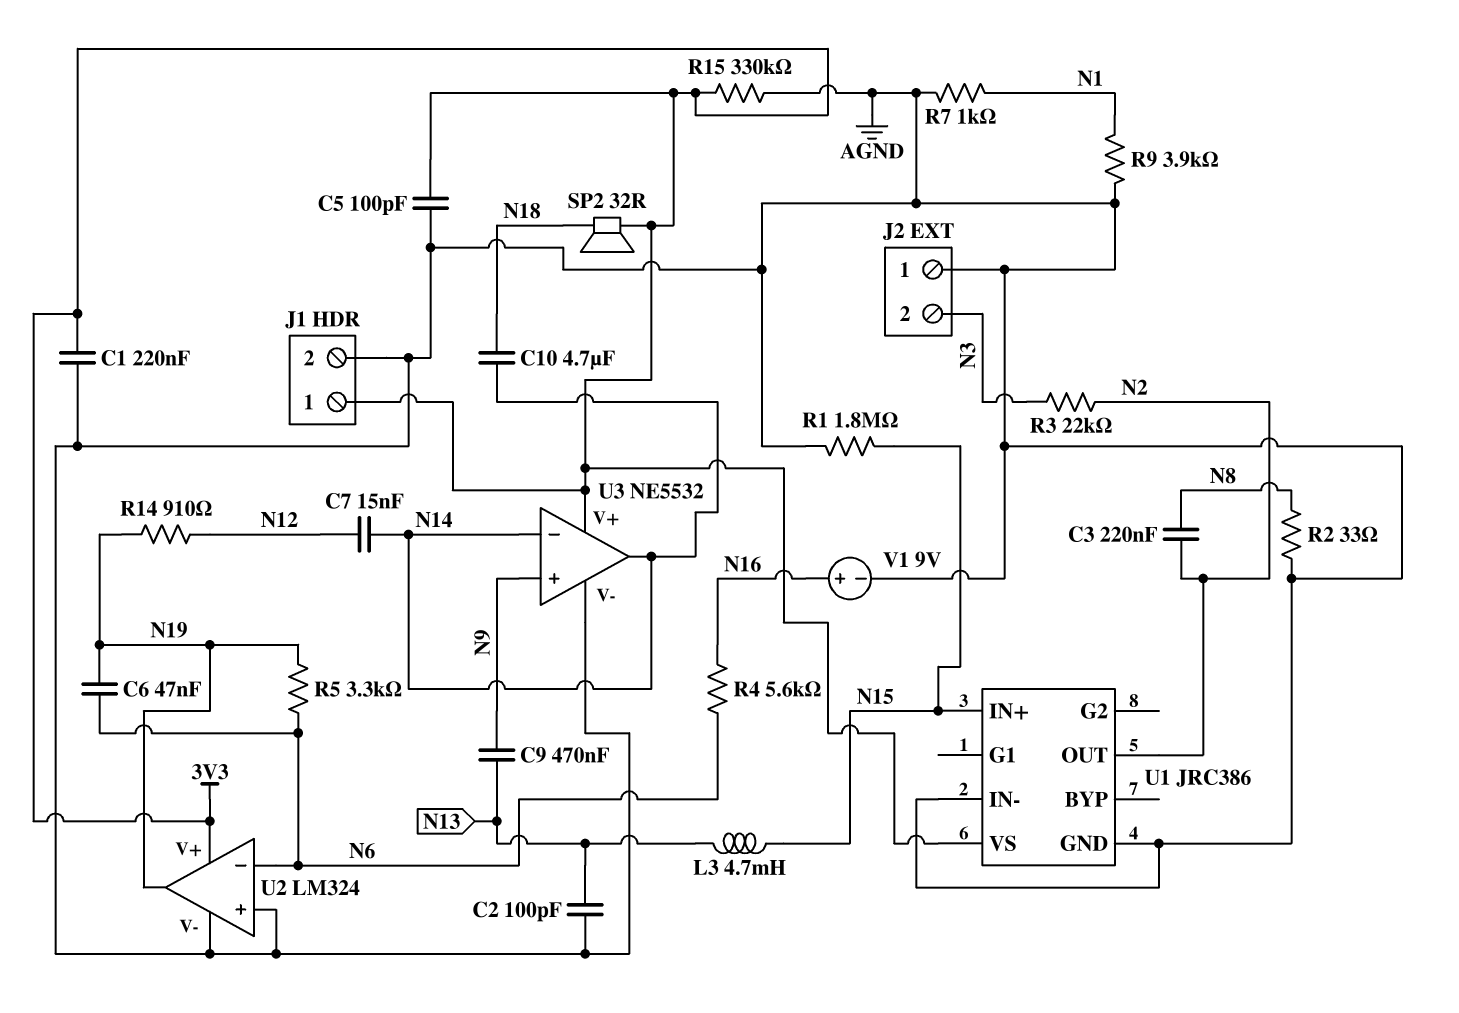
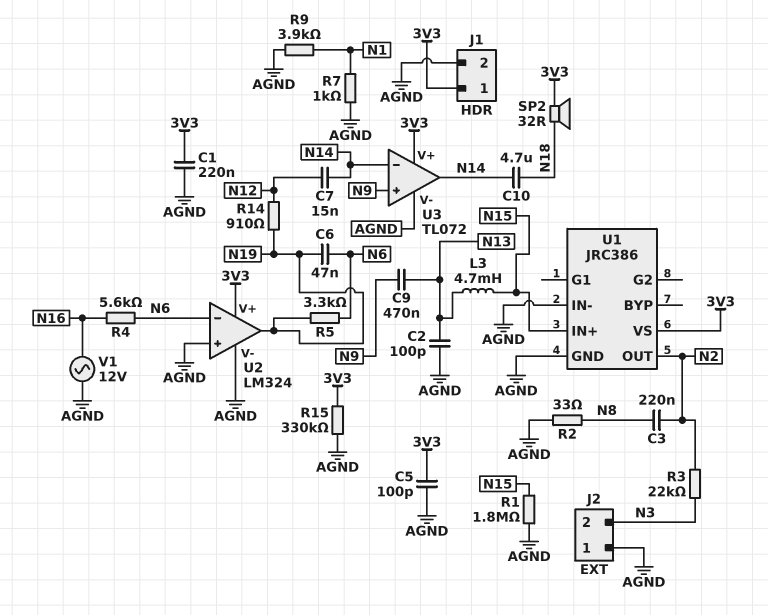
U3: NE5532 -> TL072
V1: 9V (plus N16, minus AGND) -> AC 12V (AGND, N16)

